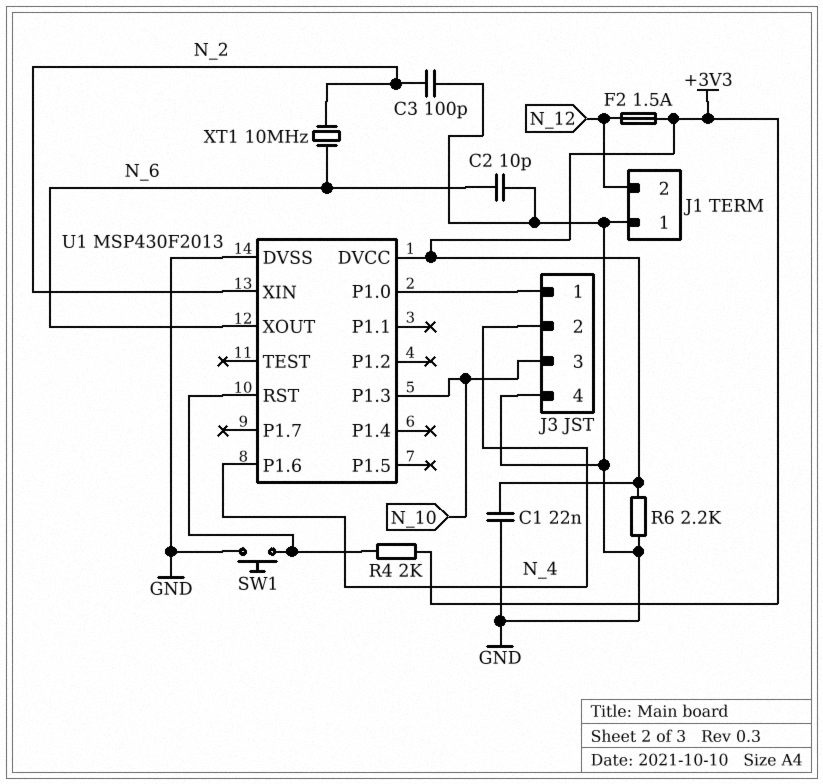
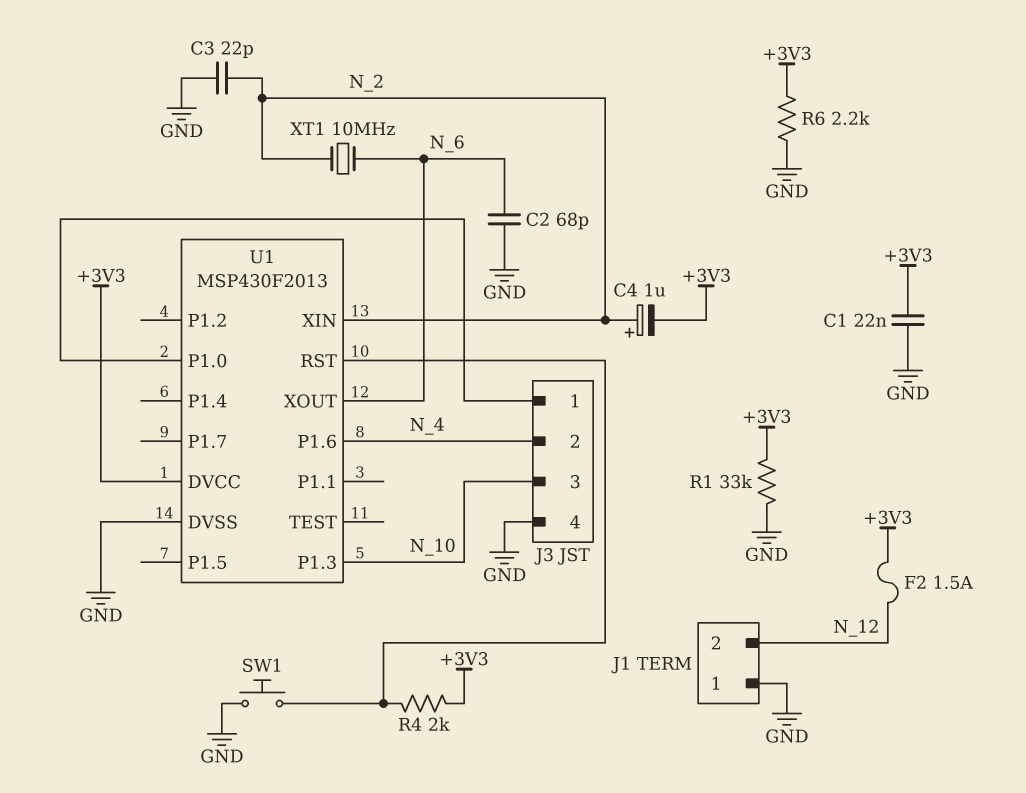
C2: 10pF (GND, N_6) -> 68pF (GND, N_6)
C3: 100pF (GND, N_2) -> 22pF (GND, N_2)
C4: none -> 1uF (plus N_2, minus +3V3)
R1: none -> 33k (+3V3, GND)

